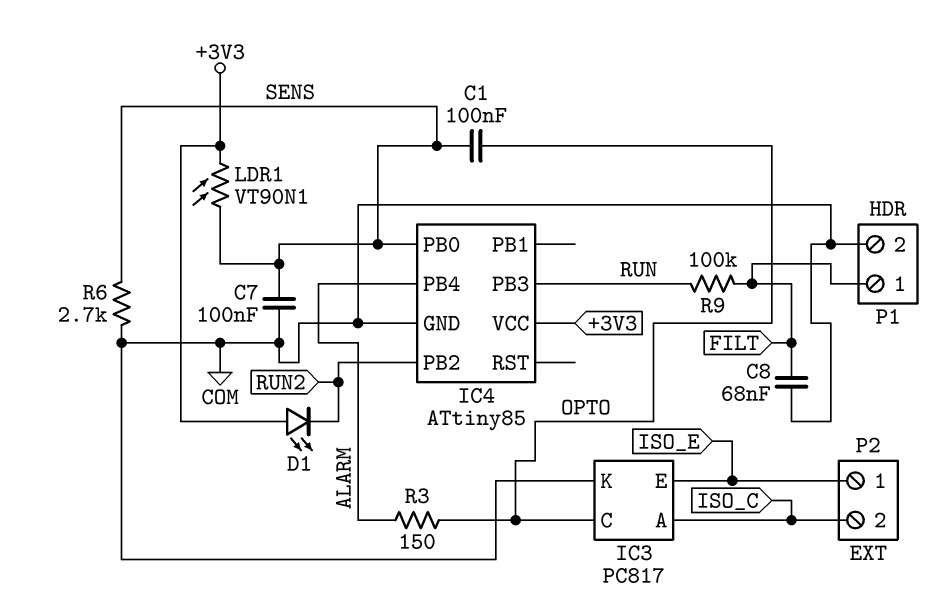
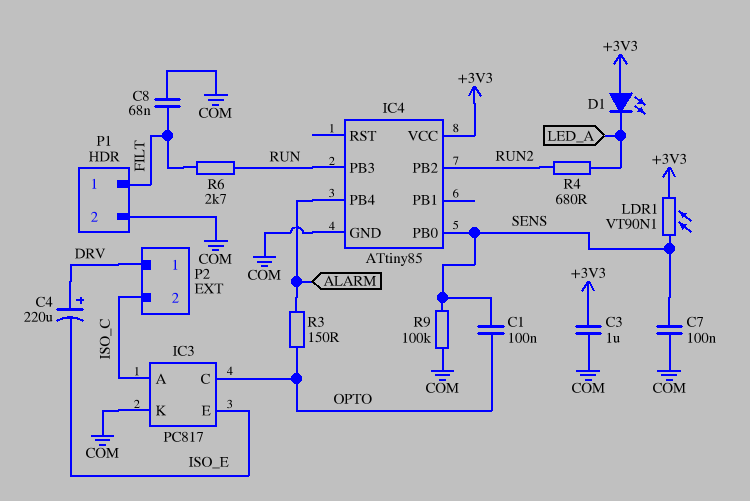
C3: none -> 1uF (+3V3, COM)
C4: none -> 220uF (plus DRV, minus ISO_E)
D1: LED (A +3V3, K RUN2) -> LED (A +3V3, K LED_A)
P2 pin 1: ISO_E -> DRV
R4: none -> 680 (LED_A, RUN2)
R6: 2.7k (COM, SENS) -> 2.7k (FILT, RUN)
R9: 100k (FILT, RUN) -> 100k (COM, SENS)

